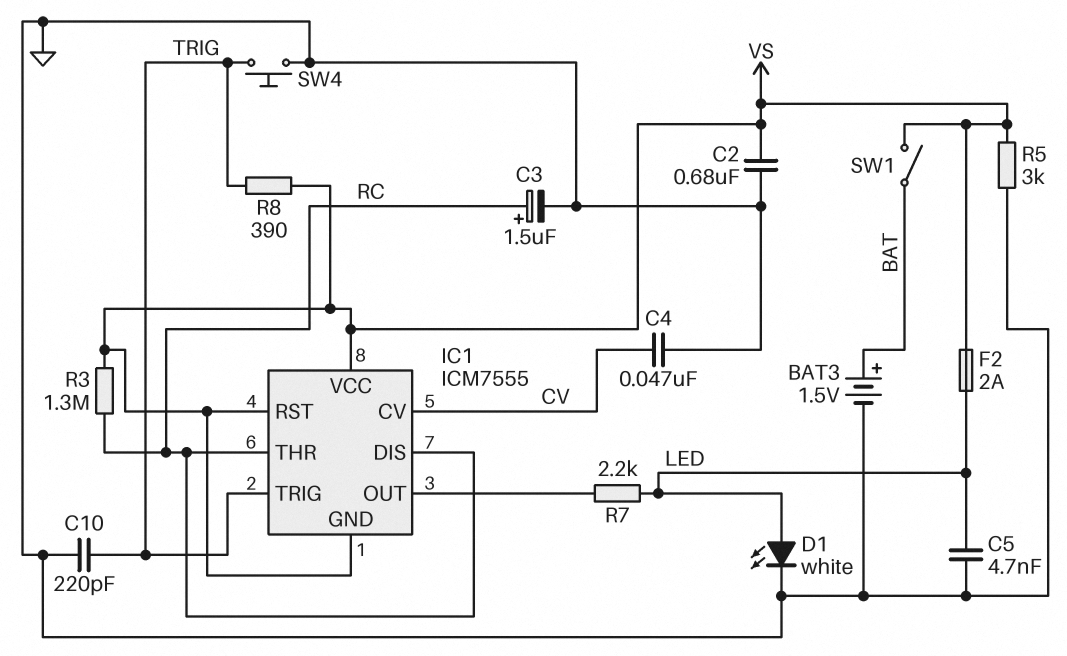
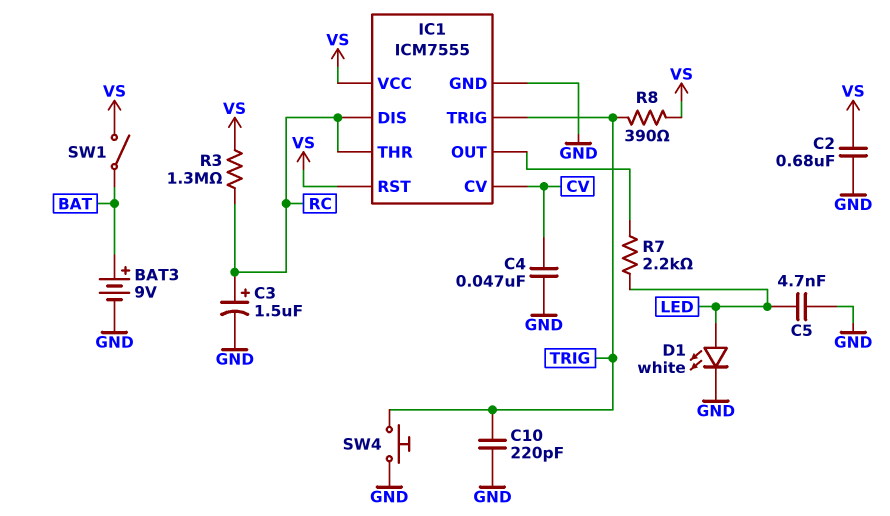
BAT3: 1.5V (plus BAT, minus GND) -> 9V (plus BAT, minus GND)
F2: 2A (LED, VS) -> none
IC1 pin GND: VS -> GND
R5: 3k (GND, VS) -> none

